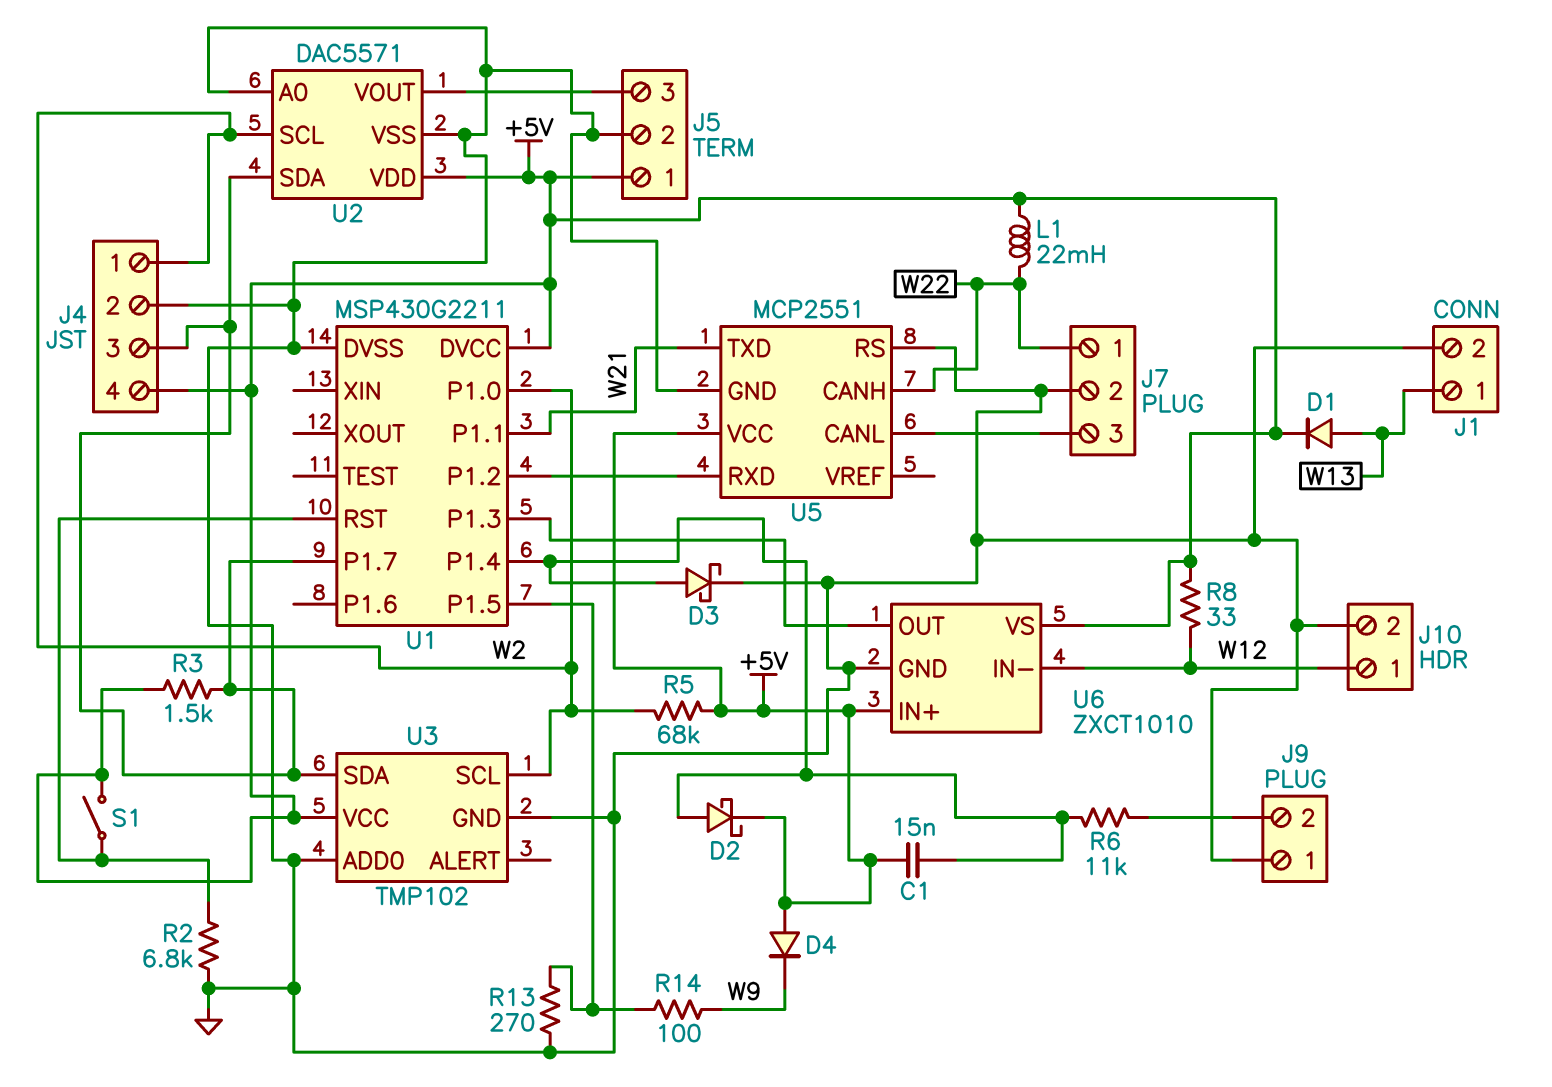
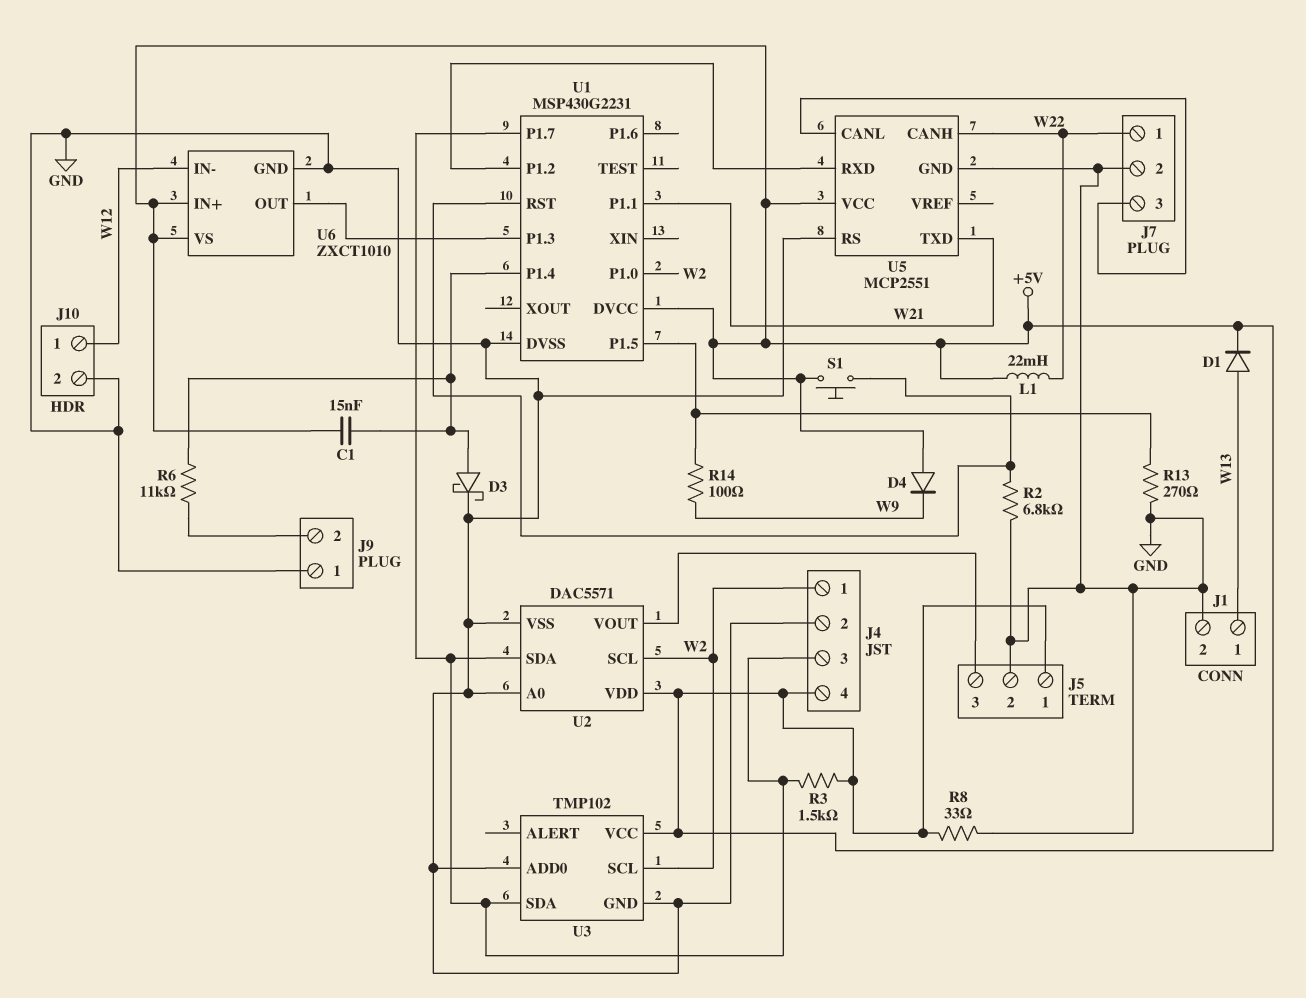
D2: schottky (A U1/P1.4, K +5V) -> none
R5: 68k (+5V, W2) -> none
R8: 33 (+5V, W12) -> 33 (+5V, GND)
S1: switch (+5V, U1/RST) -> button (+5V, U1/RST)
U1: MSP430G2211 -> MSP430G2231

